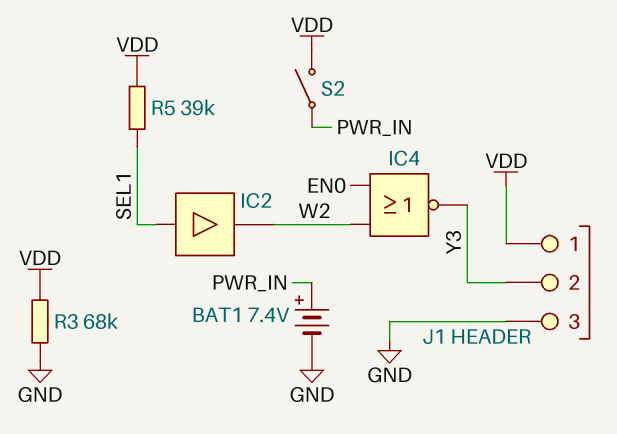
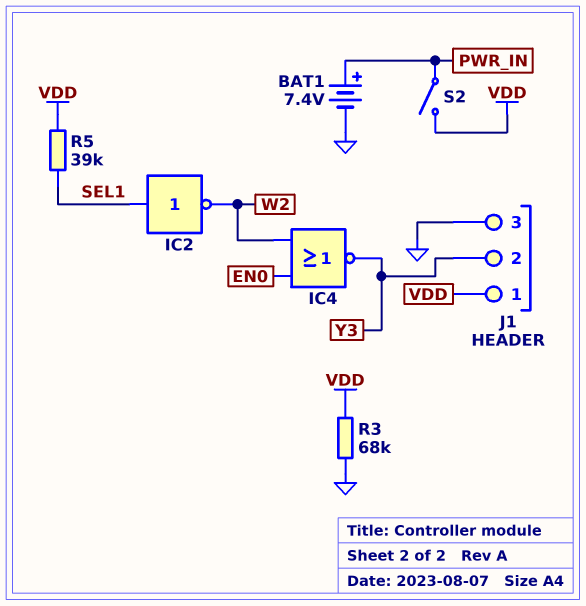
IC2: buffer (in SEL1, out W2) -> NOT (in SEL1, out W2)

